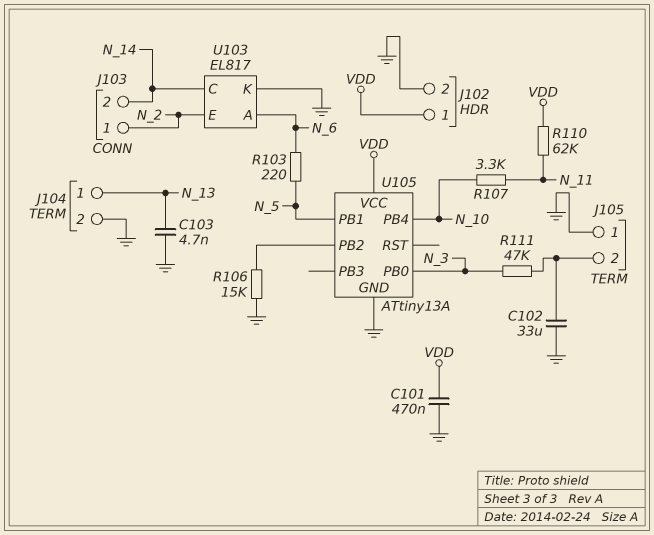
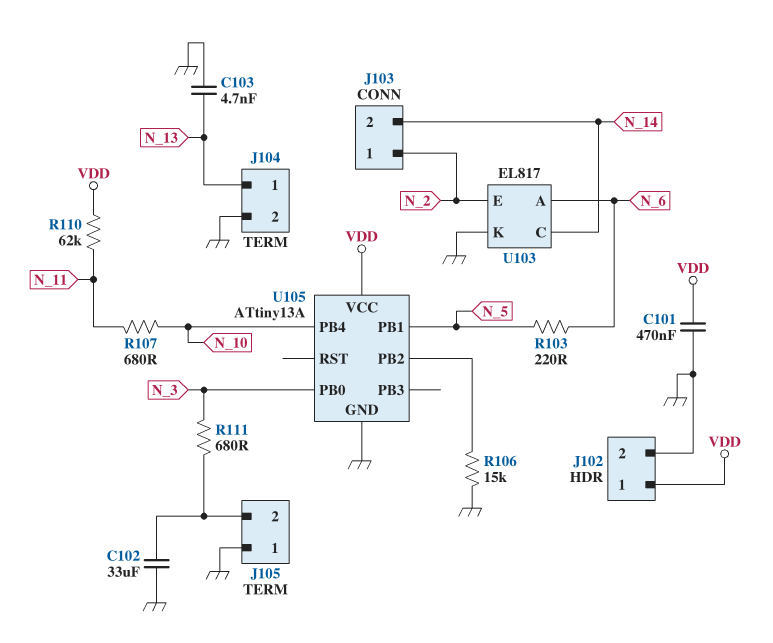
R107: 3.3k (N_10, N_11) -> 680 (N_10, N_11)
R111: 47k (J105/2, N_3) -> 680 (J105/2, N_3)

